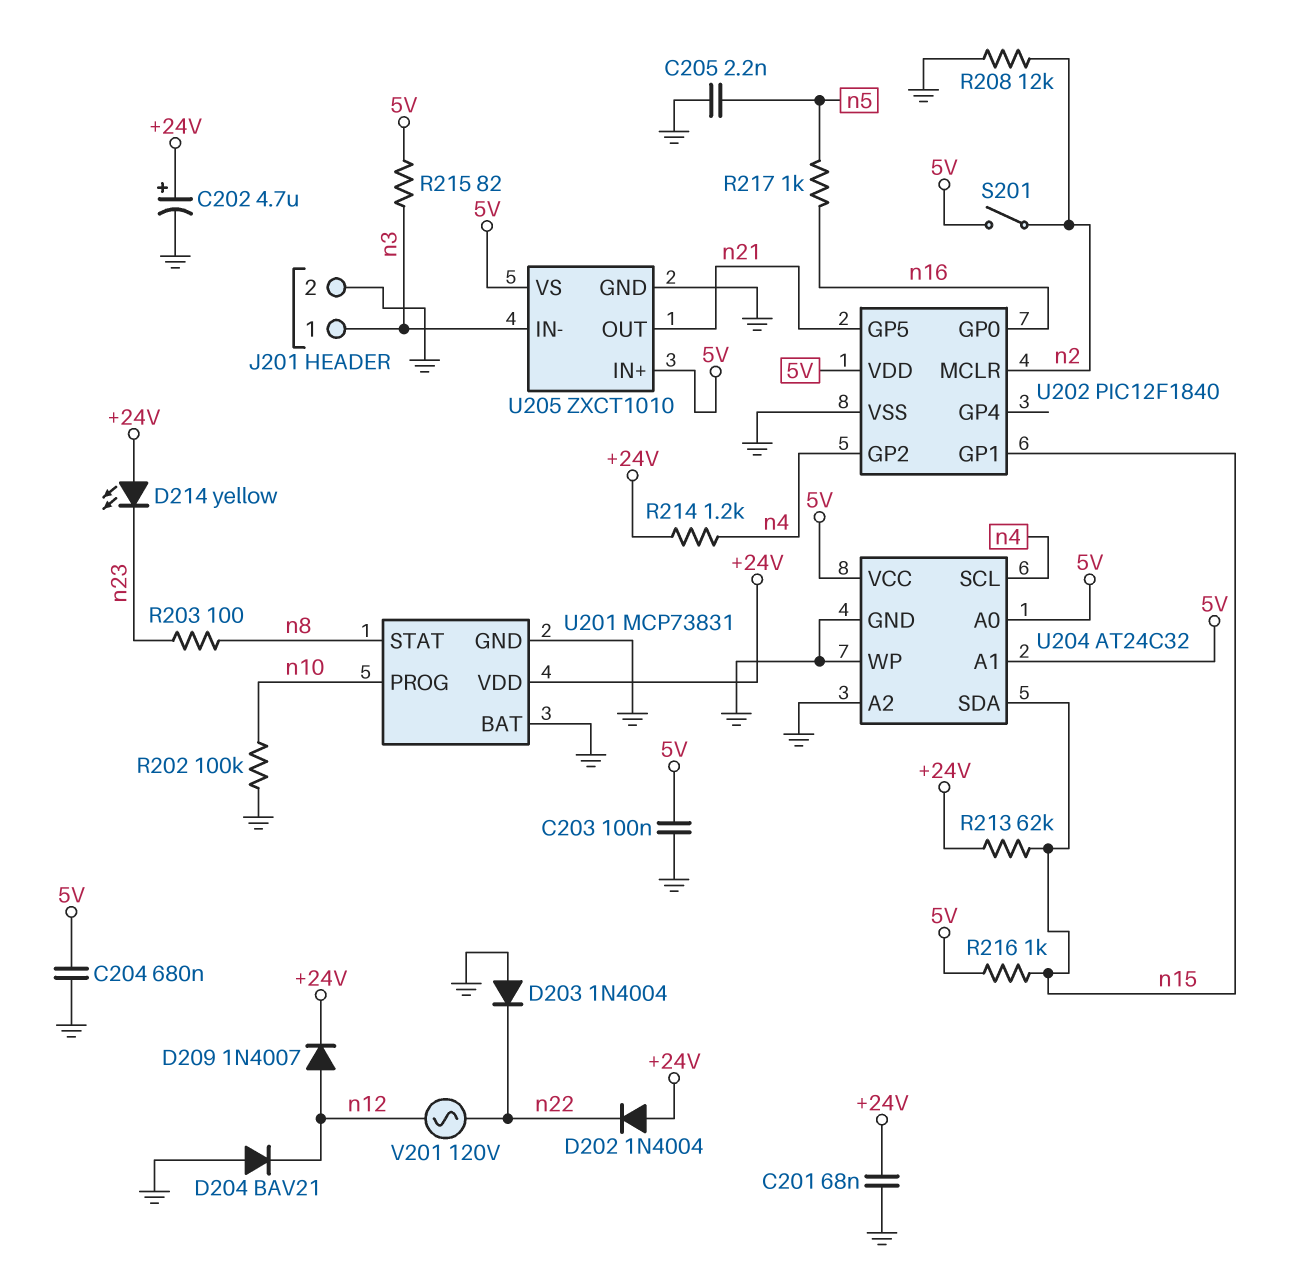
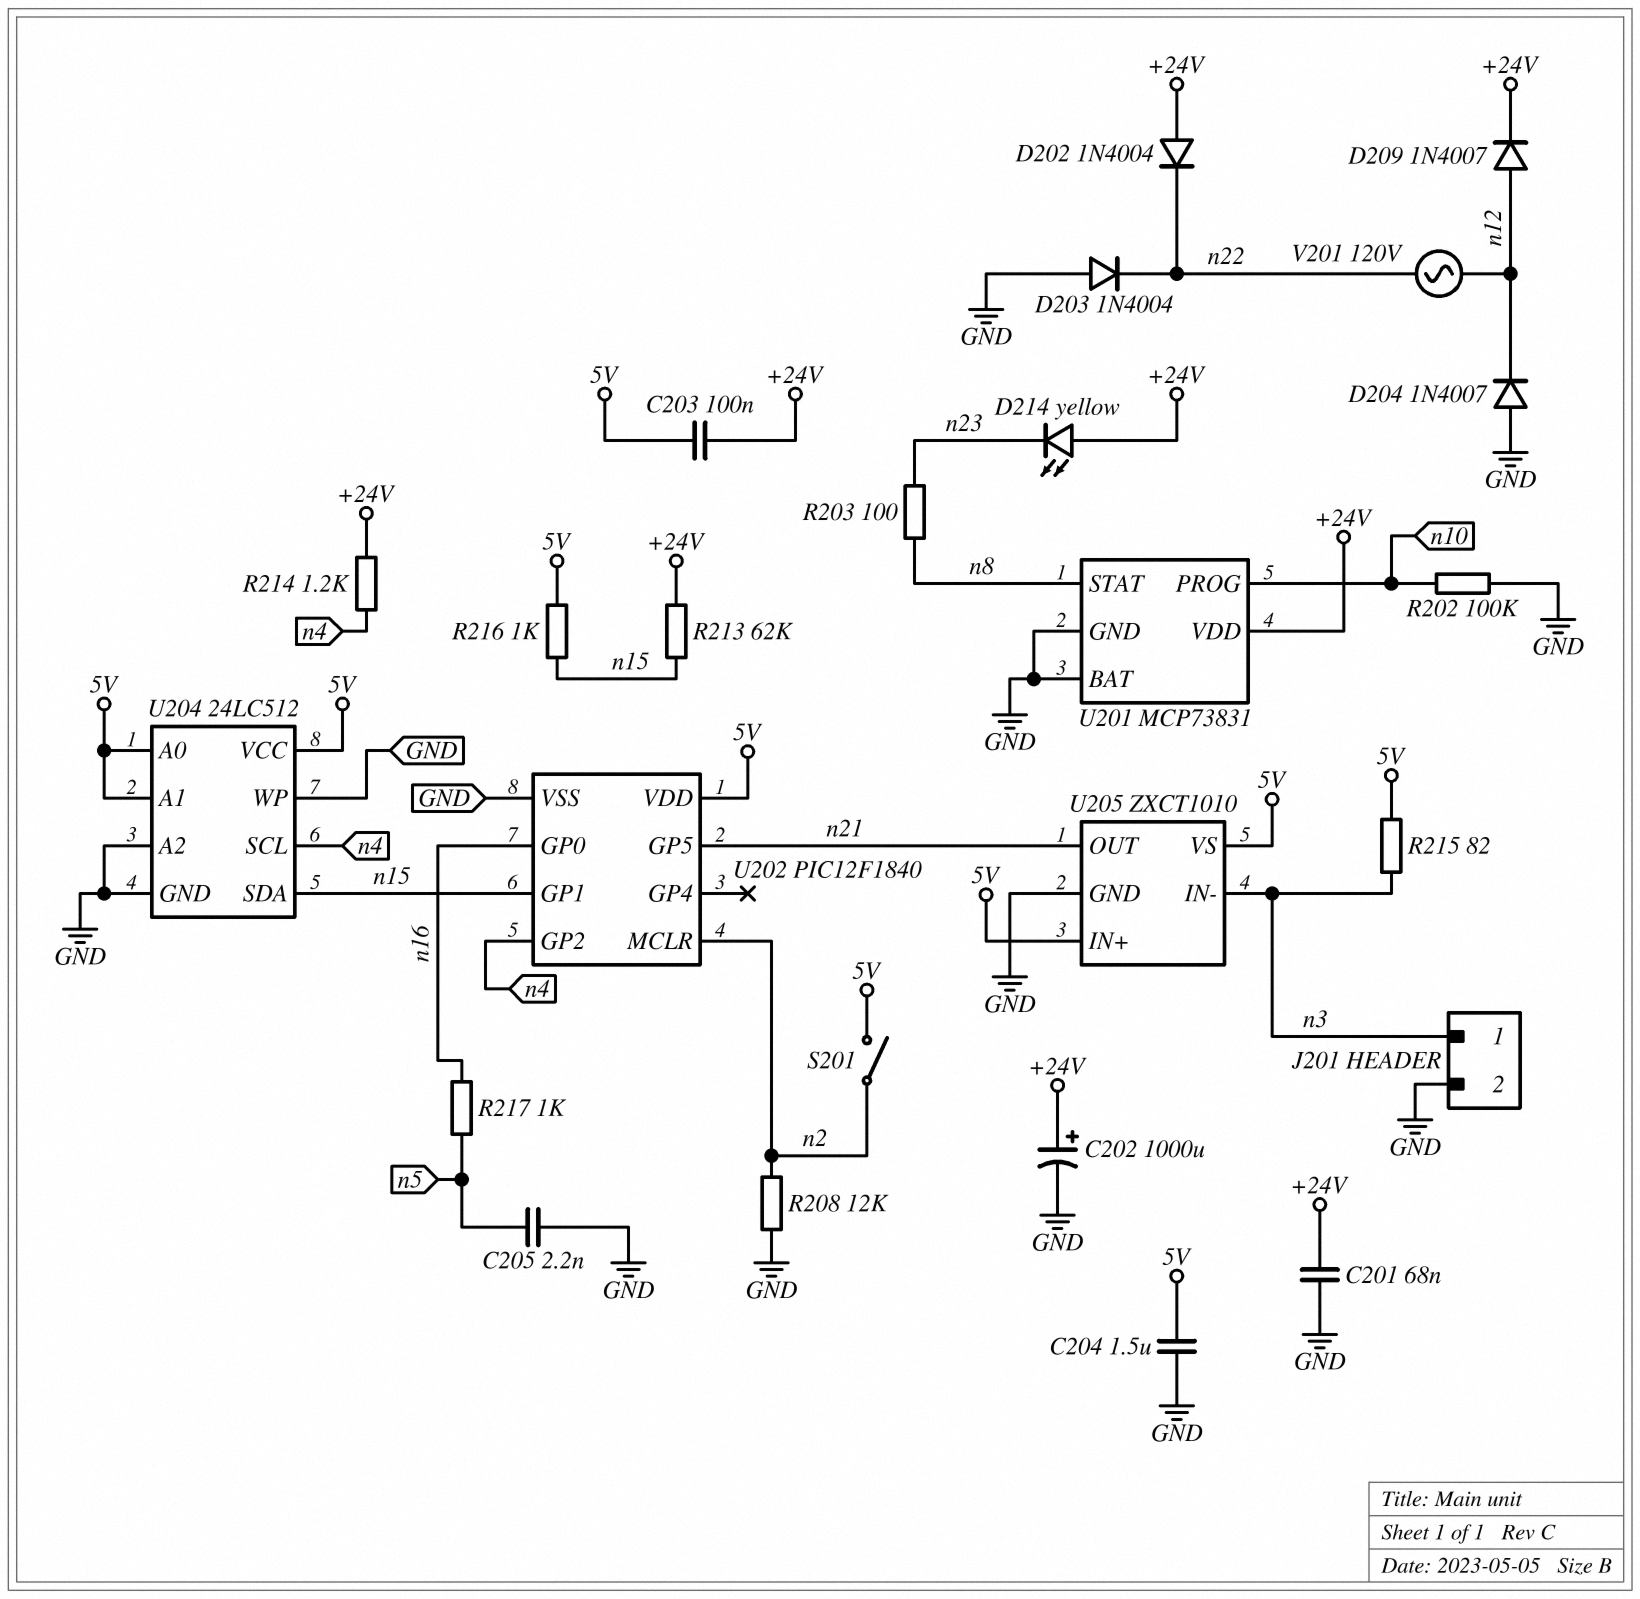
C202: 4.7uF (plus +24V, minus GND) -> 1000uF (plus +24V, minus GND)
C203: 100nF (5V, GND) -> 100nF (+24V, 5V)
C204: 680nF (5V, GND) -> 1.5uF (5V, GND)
D204: diode BAV21 (A GND, K n12) -> diode 1N4007 (A GND, K n12)
U204: AT24C32 -> 24LC512

